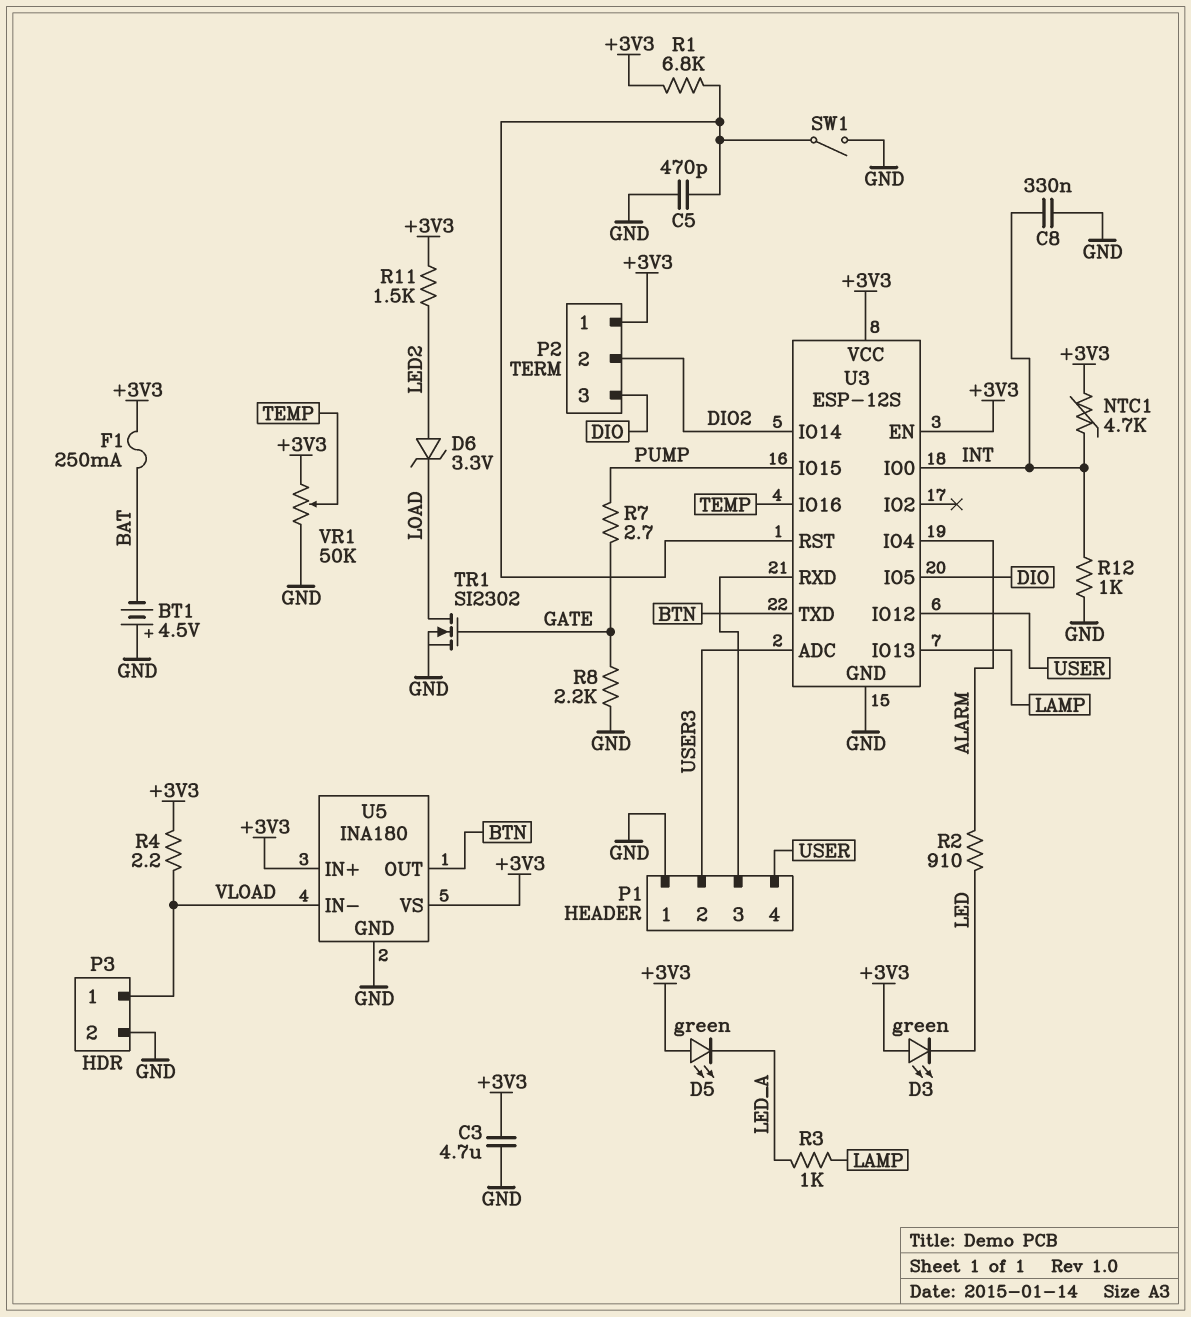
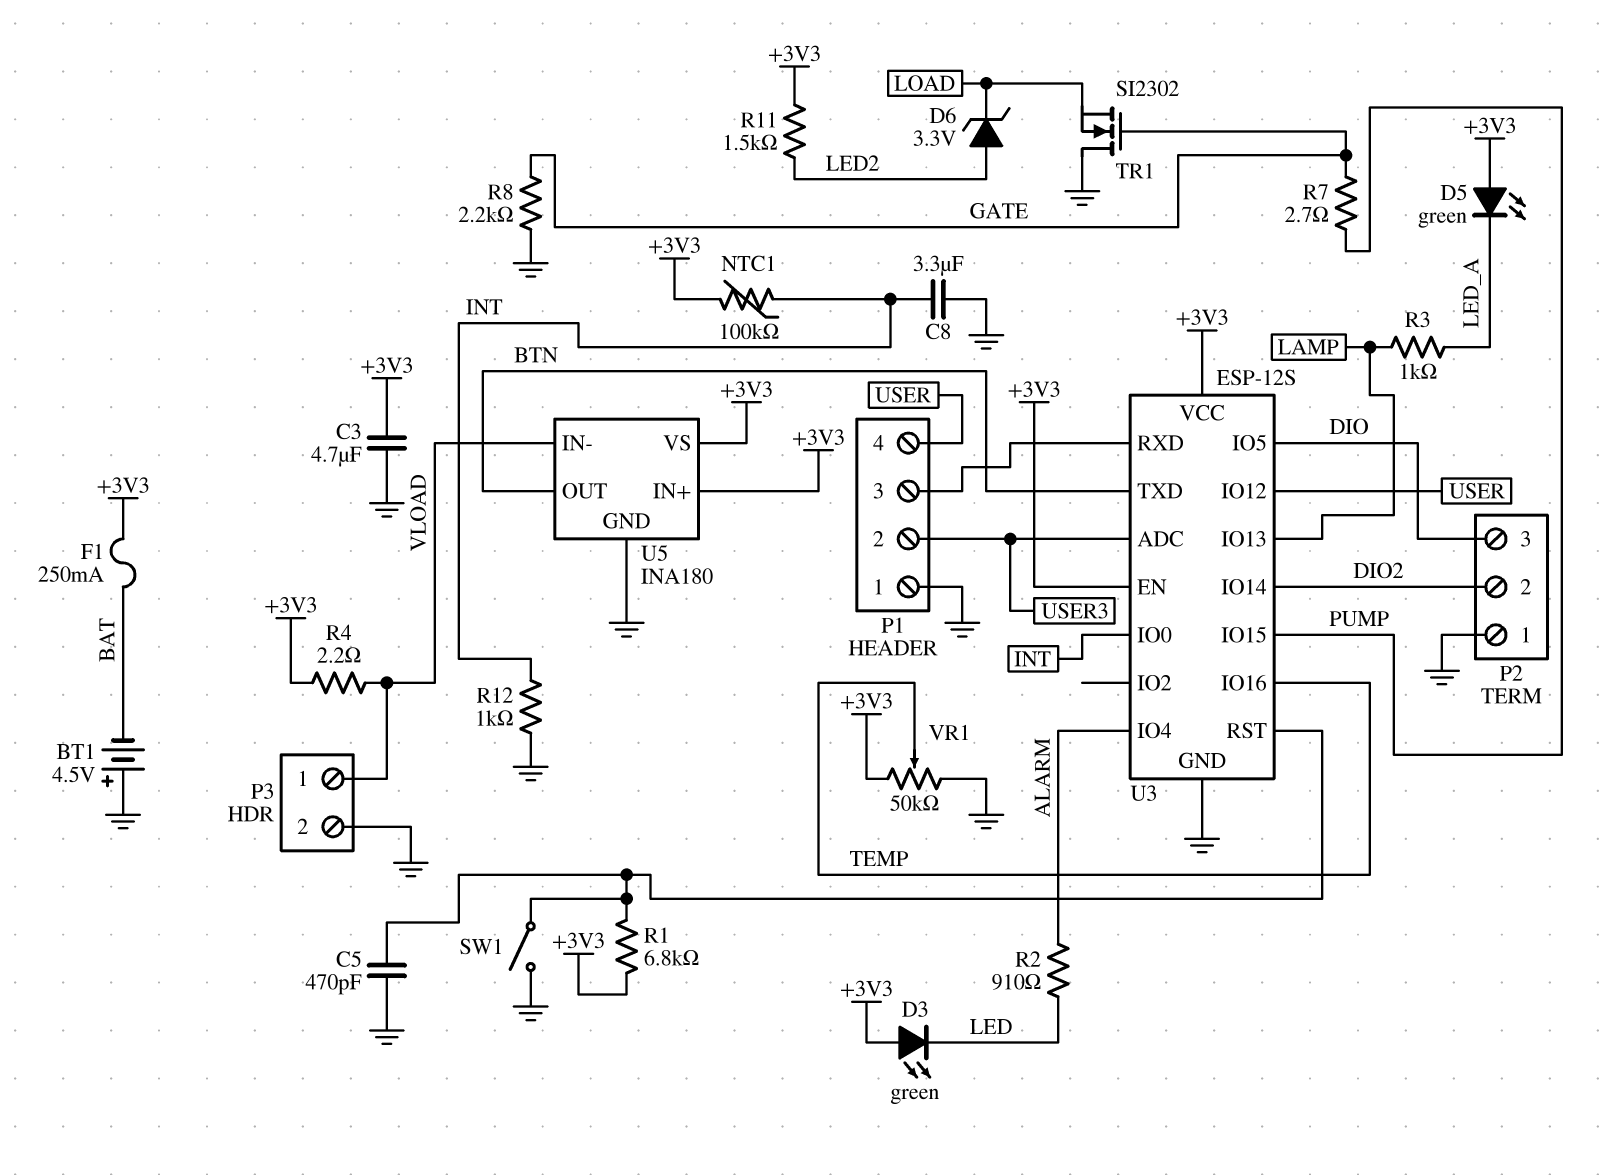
C8: 330nF (GND, INT) -> 3.3uF (GND, INT)
NTC1: 4.7k (+3V3, INT) -> 100k (+3V3, INT)
P2 pin 1: +3V3 -> GND
TR1: NMOS SI2302 (G GATE, D LOAD, S GND) -> NMOS SI2302 (G GATE, D GND, S LOAD)

